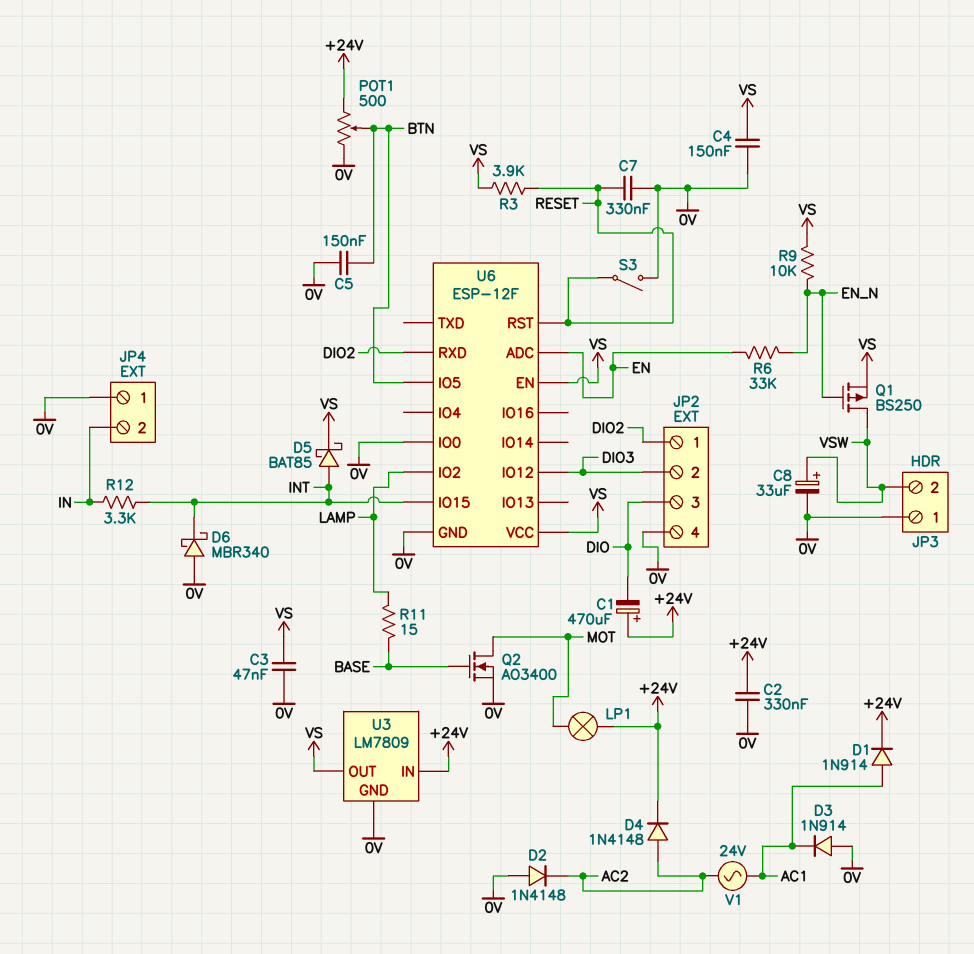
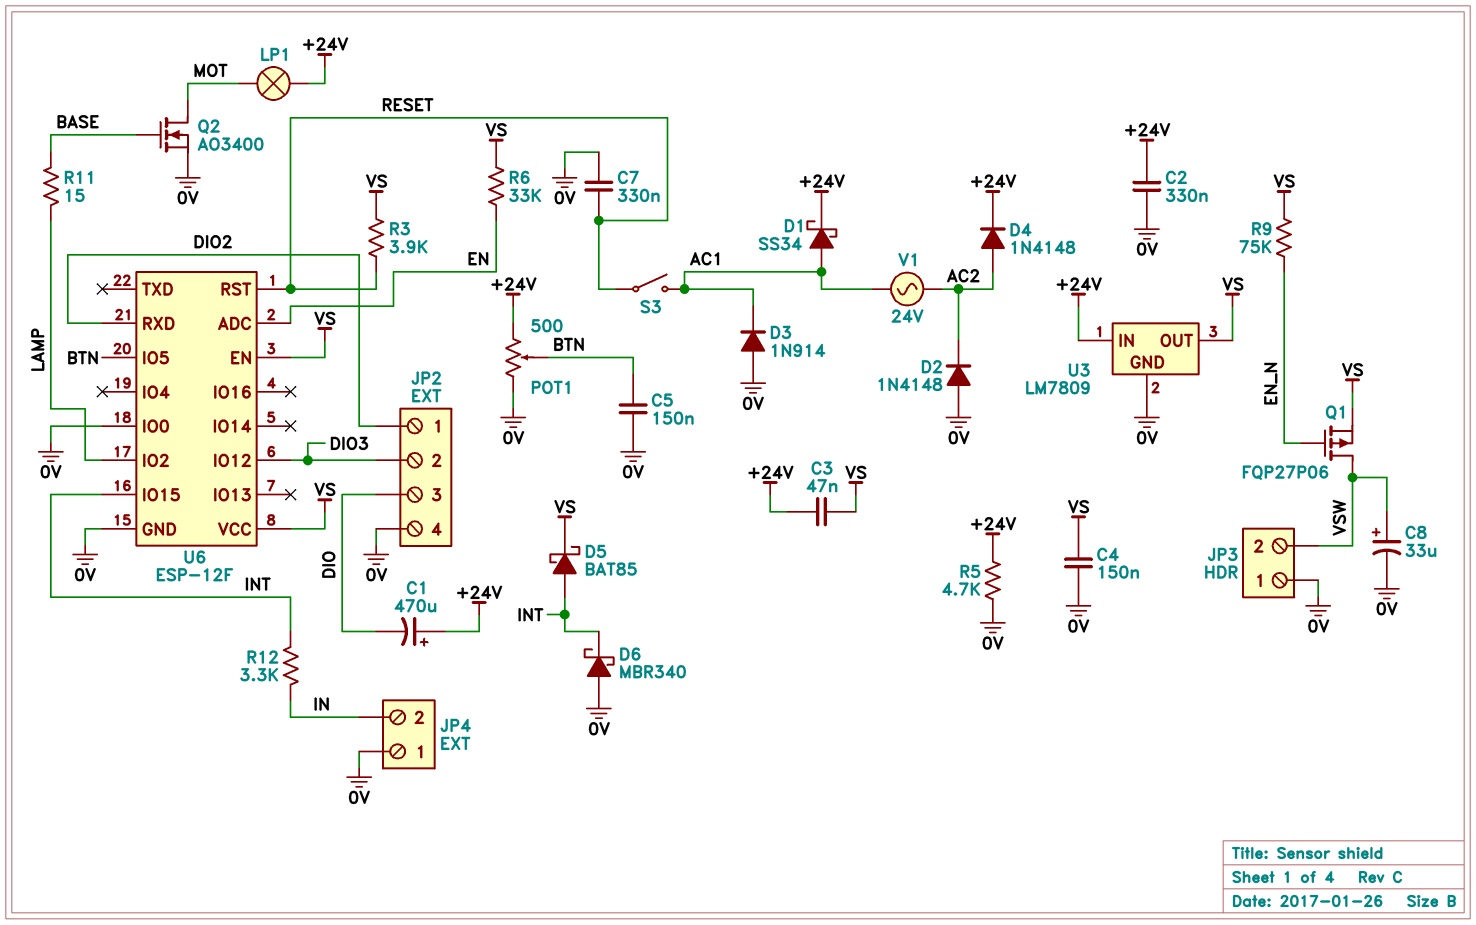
C3: 47nF (0V, VS) -> 47nF (+24V, VS)
D1: diode 1N914 (A AC1, K +24V) -> schottky SS34 (A AC1, K +24V)
Q1: PMOS BS250 (G EN_N, D VSW, S VS) -> PMOS FQP27P06 (G EN_N, D VSW, S VS)
R5: none -> 4.7k (+24V, 0V)
R6: 33k (EN, EN_N) -> 33k (EN, VS)
R9: 10k (EN_N, VS) -> 75k (EN_N, VS)
S3: switch (0V, RESET) -> switch (AC1, RESET)

